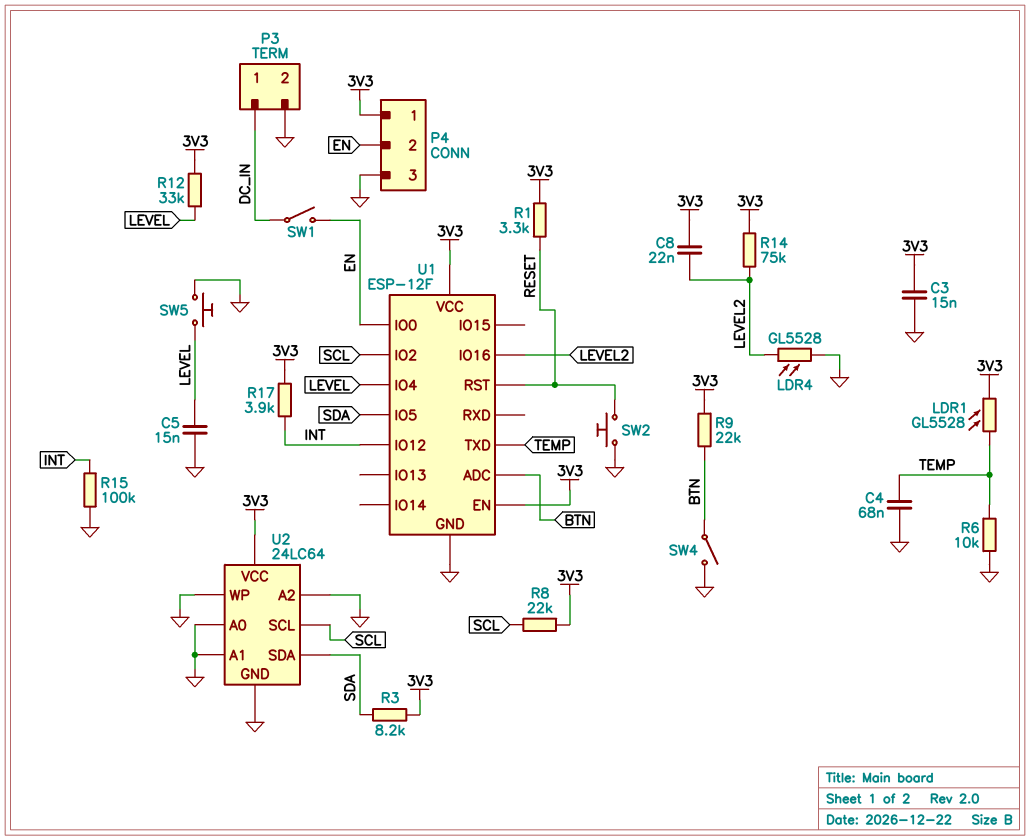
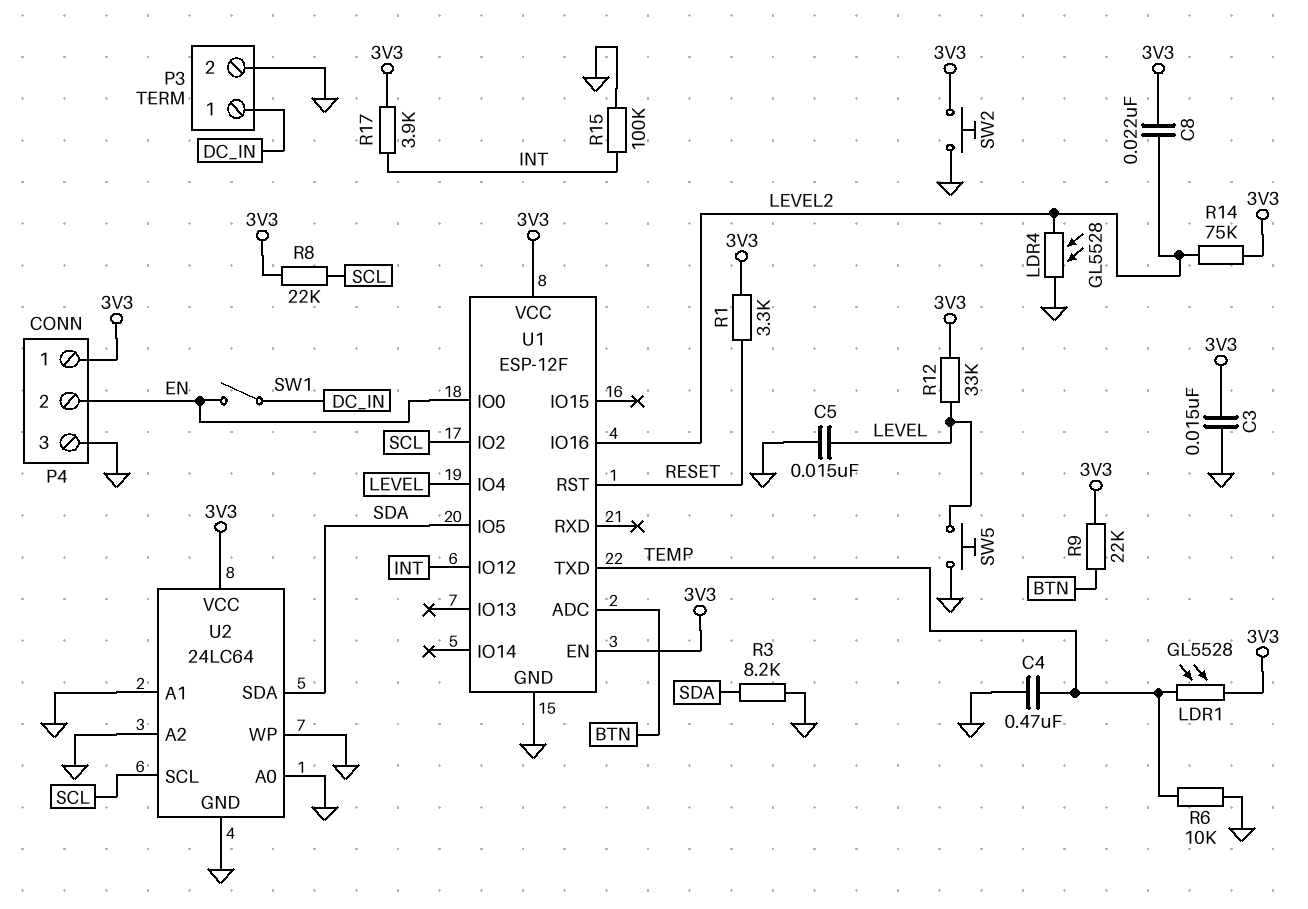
C4: 68nF (GND, TEMP) -> 470nF (GND, TEMP)
R3: 8.2k (3V3, SDA) -> 8.2k (GND, SDA)
SW2: button (GND, RESET) -> button (3V3, GND)
SW4: switch (BTN, GND) -> none

